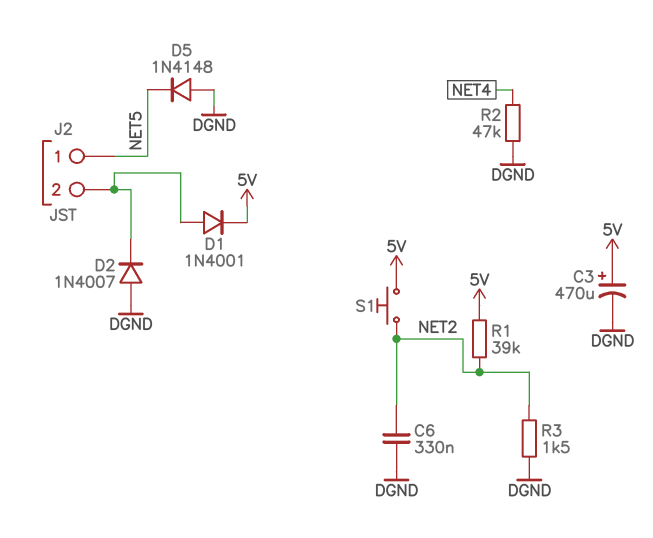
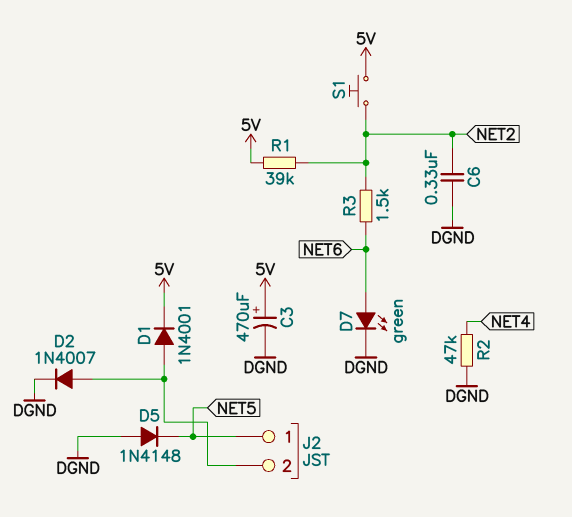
D2: diode 1N4007 (A DGND, K J2/2) -> diode 1N4007 (A J2/2, K DGND)
D7: none -> LED green (A NET6, K DGND)
R3: 1.5k (DGND, NET2) -> 1.5k (NET2, NET6)

